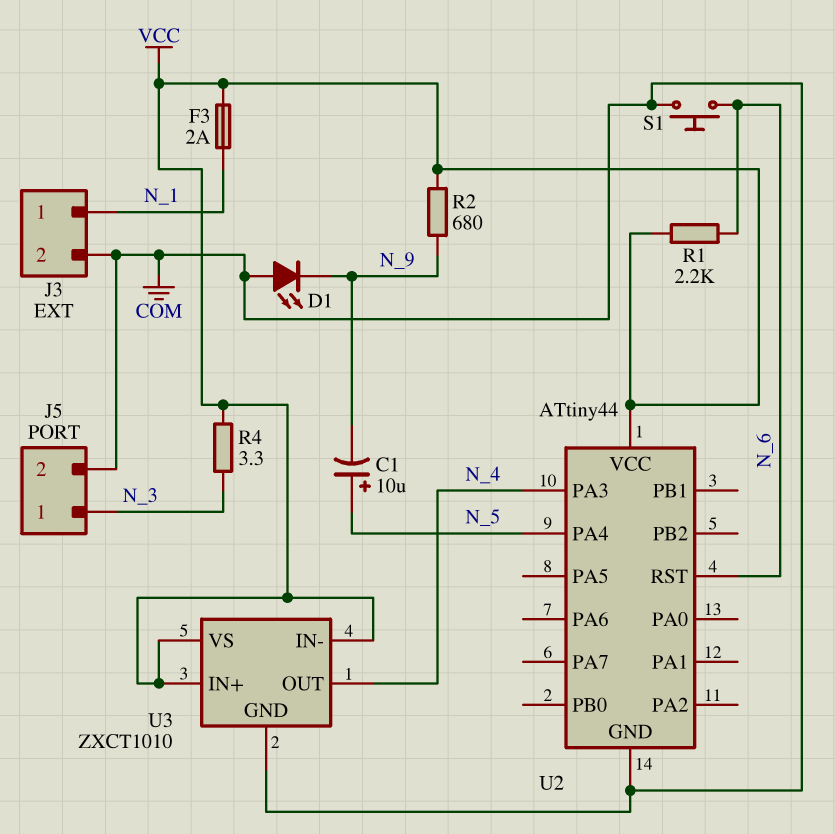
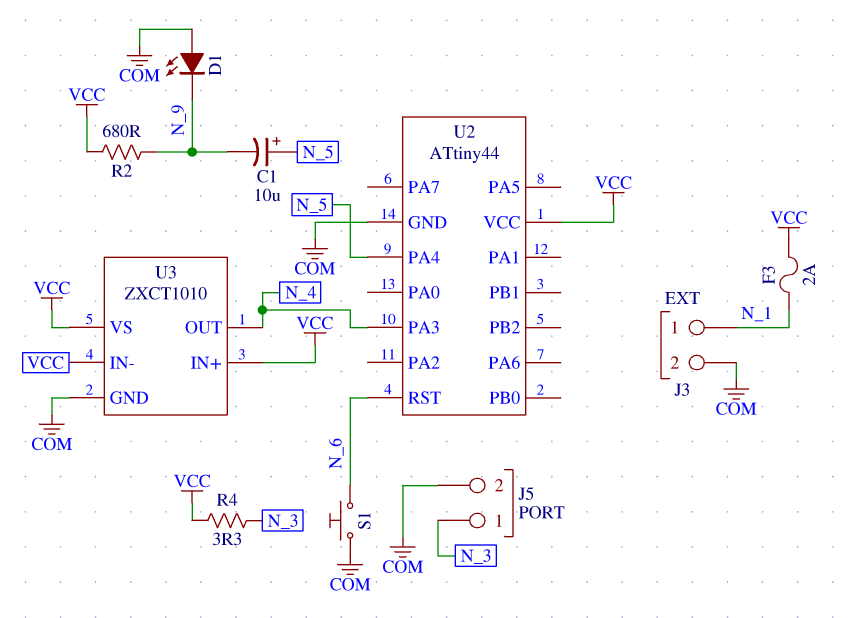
R1: 2.2k (N_6, VCC) -> none

